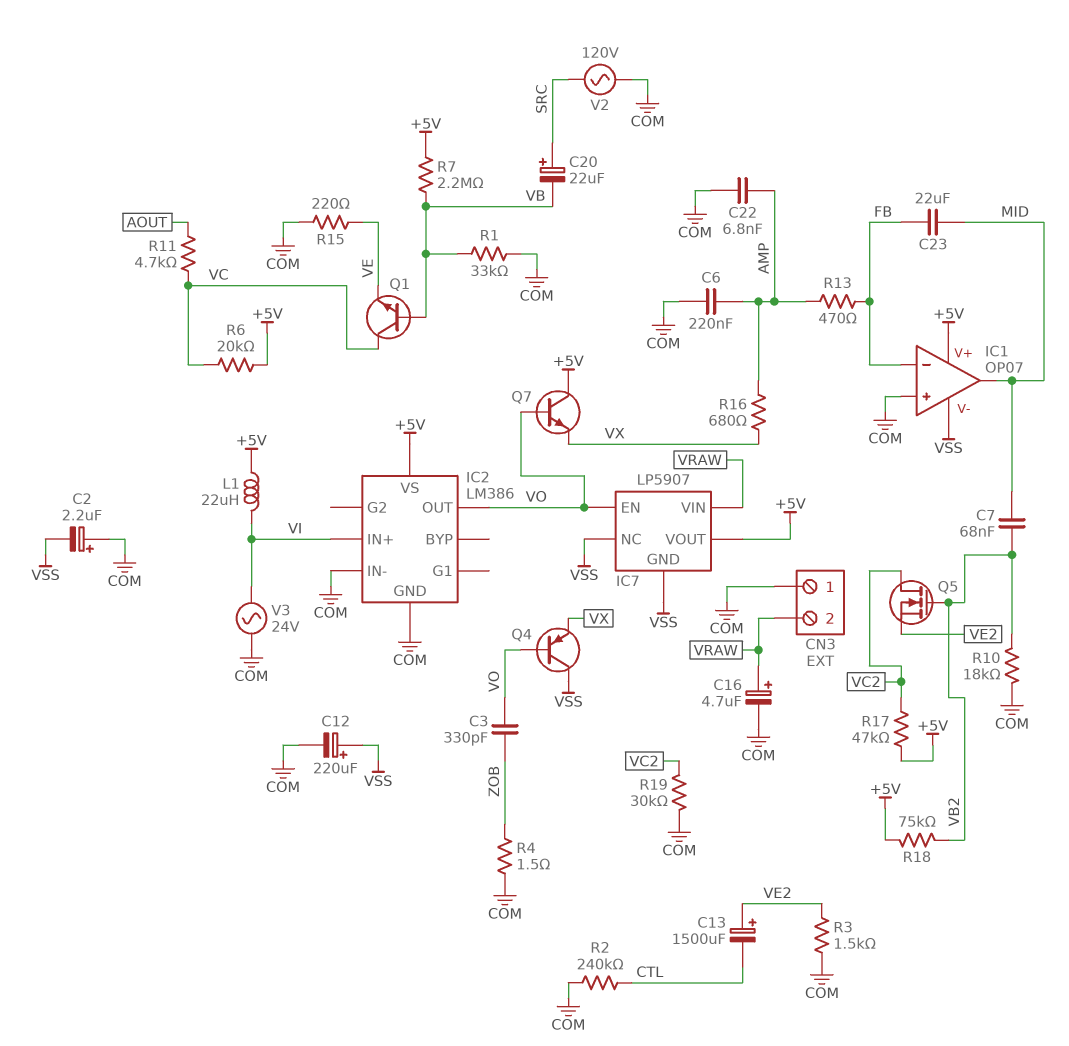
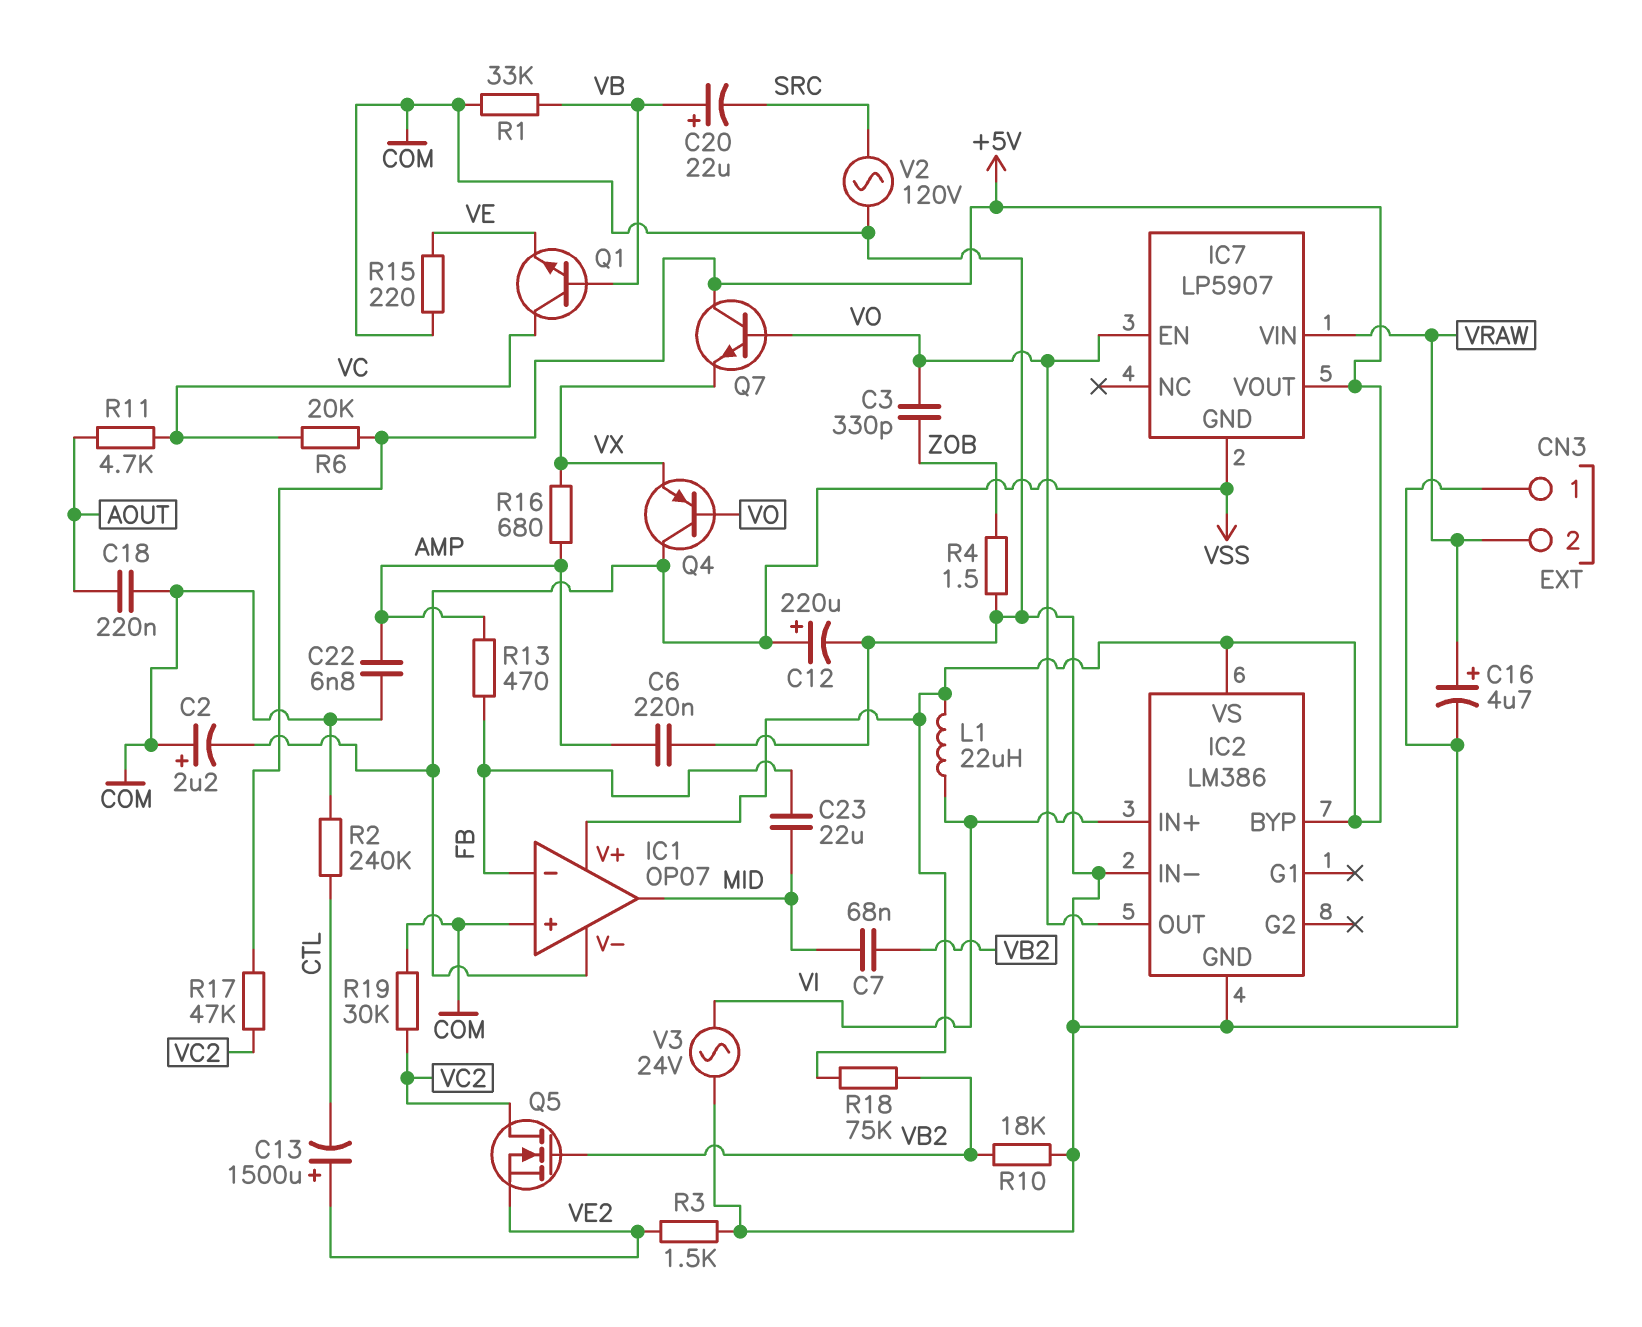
C18: none -> 220nF (AOUT, COM)
C20: 22uF (plus SRC, minus VB) -> 22uF (plus VB, minus SRC)
IC2 pin BYP: none -> +5V
IC7 pin NC: VSS -> none
R7: 2.2M (+5V, VB) -> none

